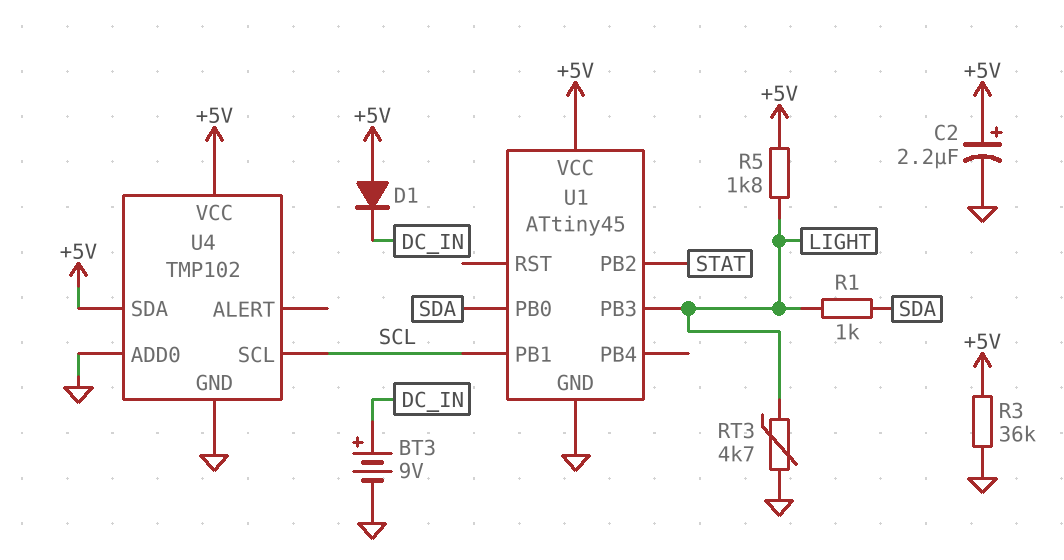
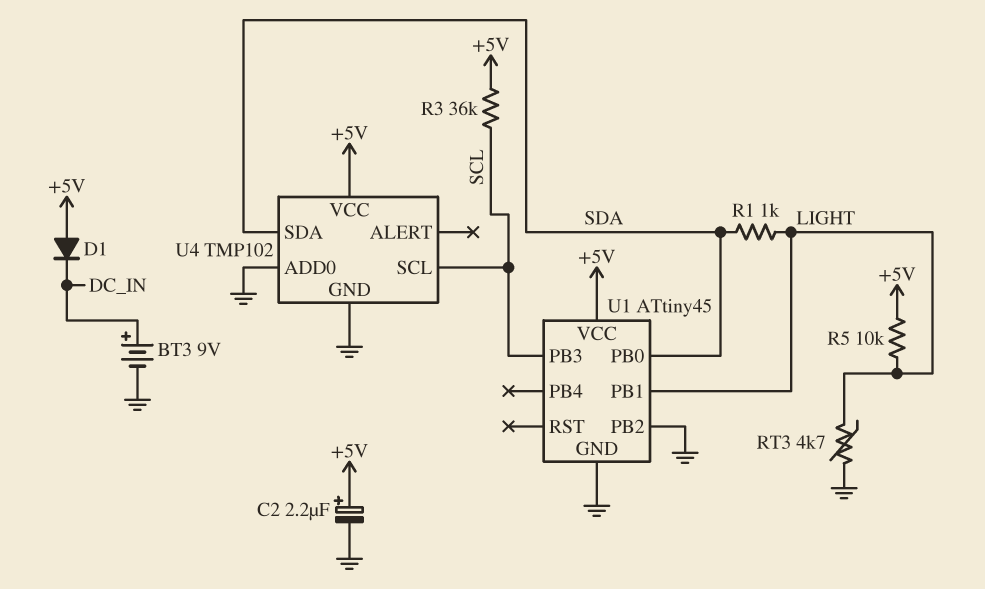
R3: 36k (+5V, GND) -> 36k (+5V, SCL)
R5: 1.8k (+5V, LIGHT) -> 10k (+5V, LIGHT)
U1 pin PB1: SCL -> LIGHT
U1 pin PB2: STAT -> GND
U1 pin PB3: LIGHT -> SCL
U4 pin SDA: +5V -> SDA

